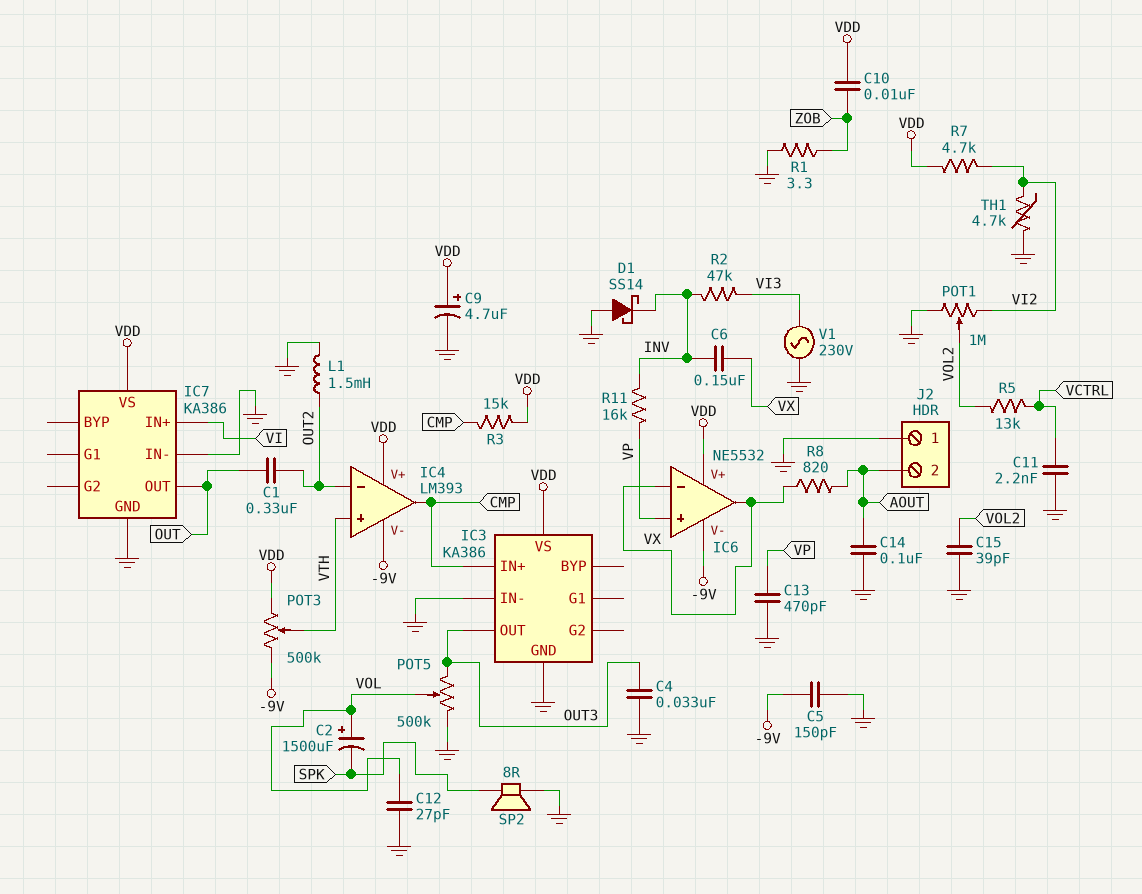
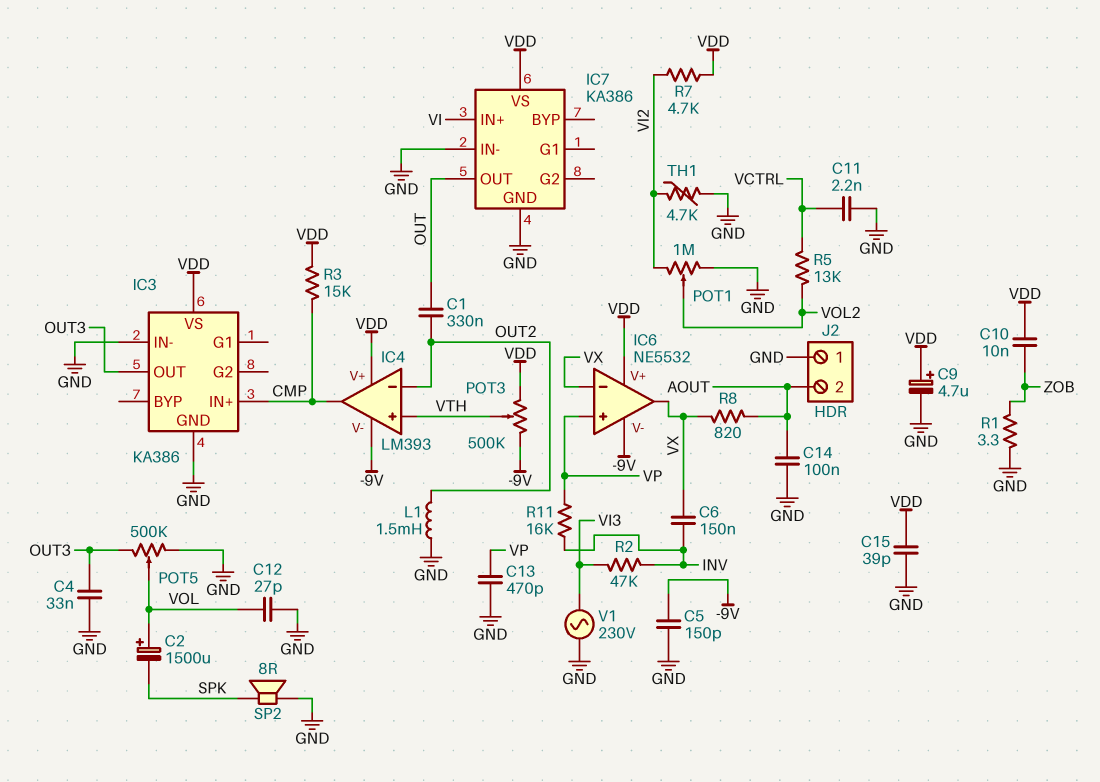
C15: 39pF (GND, VOL2) -> 39pF (GND, VDD)
D1: schottky SS14 (A GND, K INV) -> none

